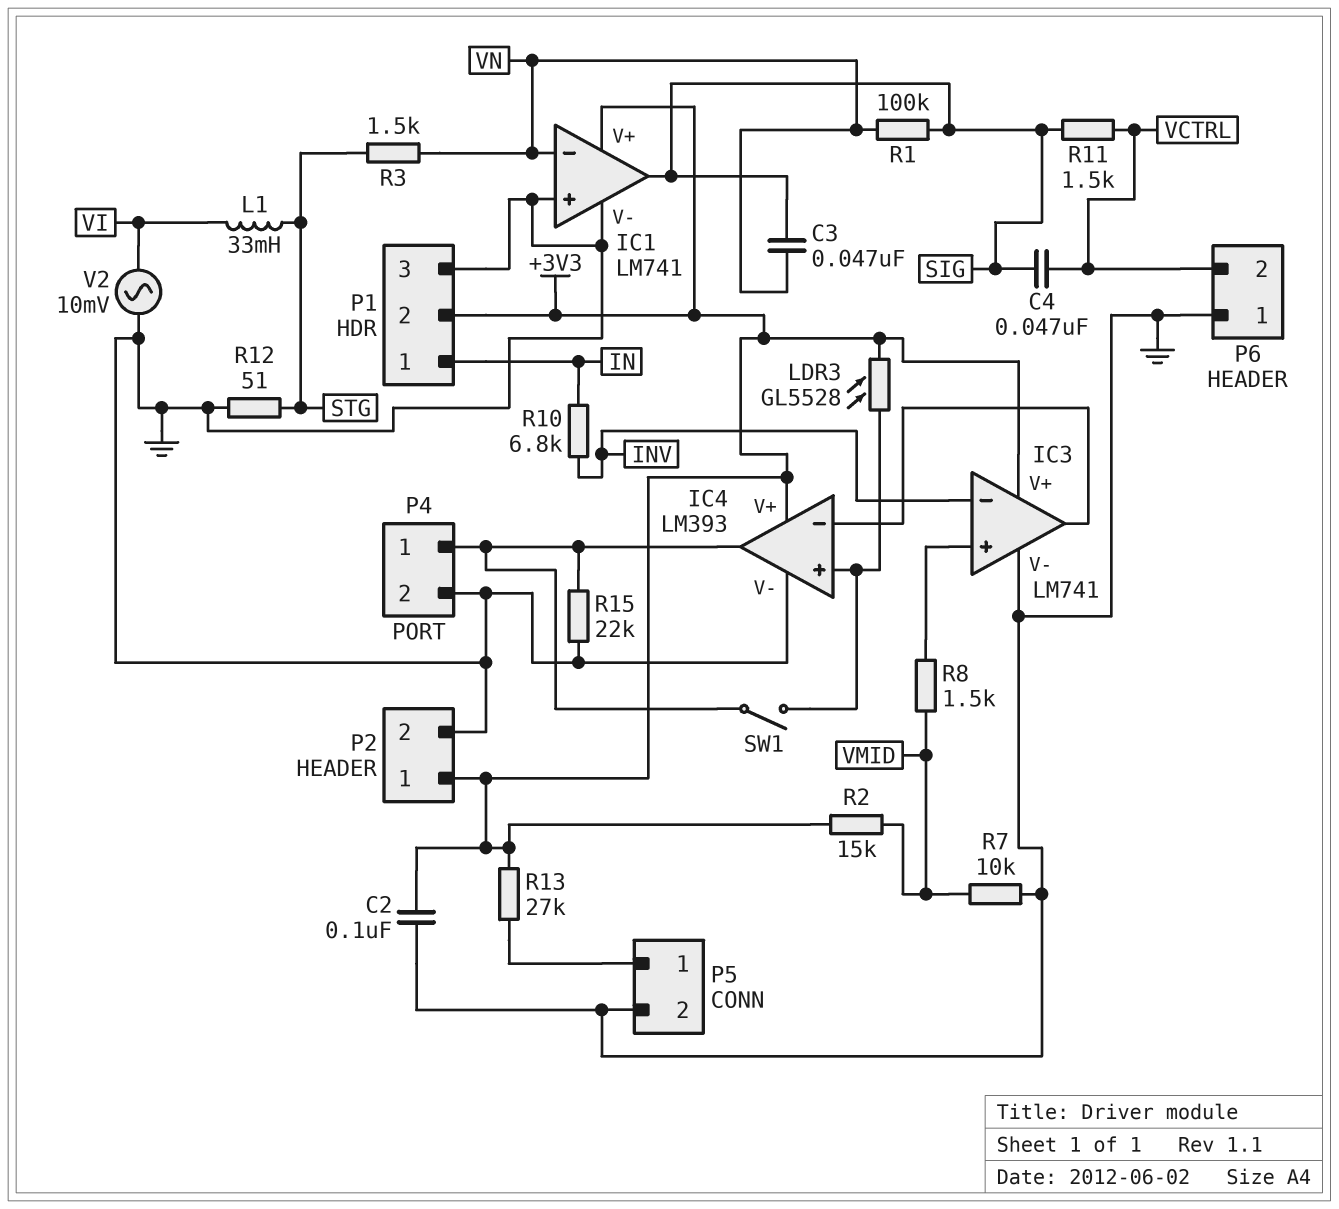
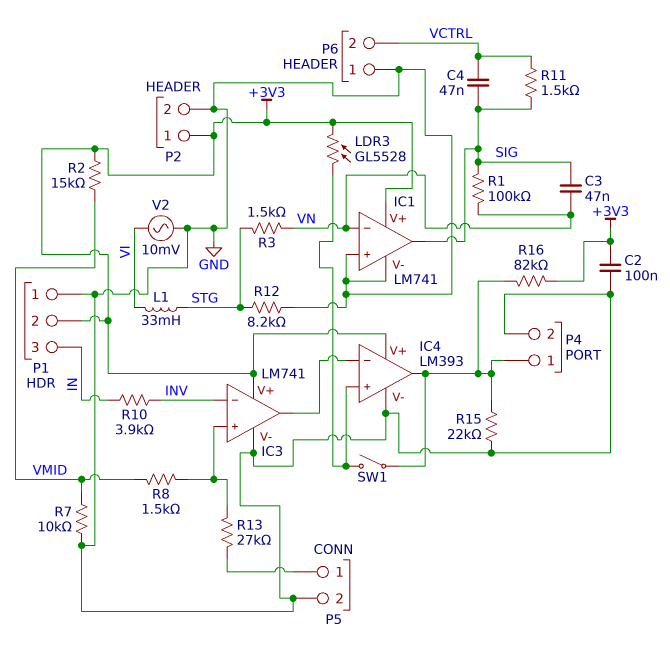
P1 pin 1: IN -> GND
P1 pin 3: GND -> IN
R10: 6.8k (IN, INV) -> 3.9k (IN, INV)
R12: 51 (GND, STG) -> 8.2k (GND, STG)
R13: 27k (+3V3, P5/1) -> 27k (IC3/in+, P5/1)
R16: none -> 82k (+3V3, IC4/out)

